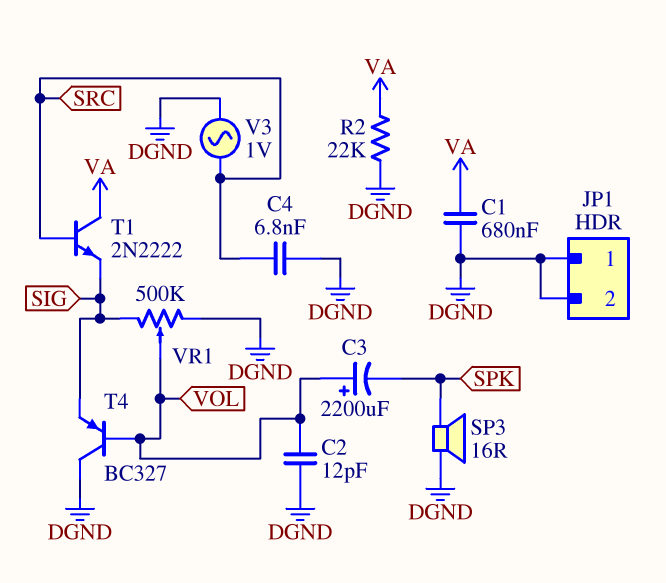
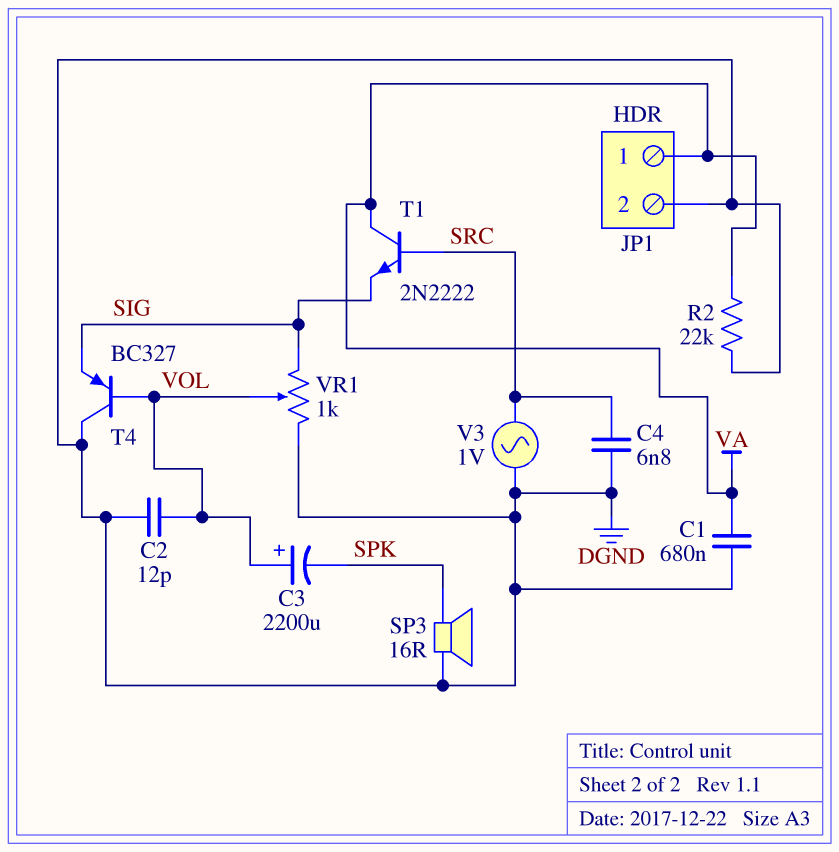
JP1 pin 1: DGND -> VA
VR1: 500k (DGND, SIG, wiper VOL) -> 1k (DGND, SIG, wiper VOL)

